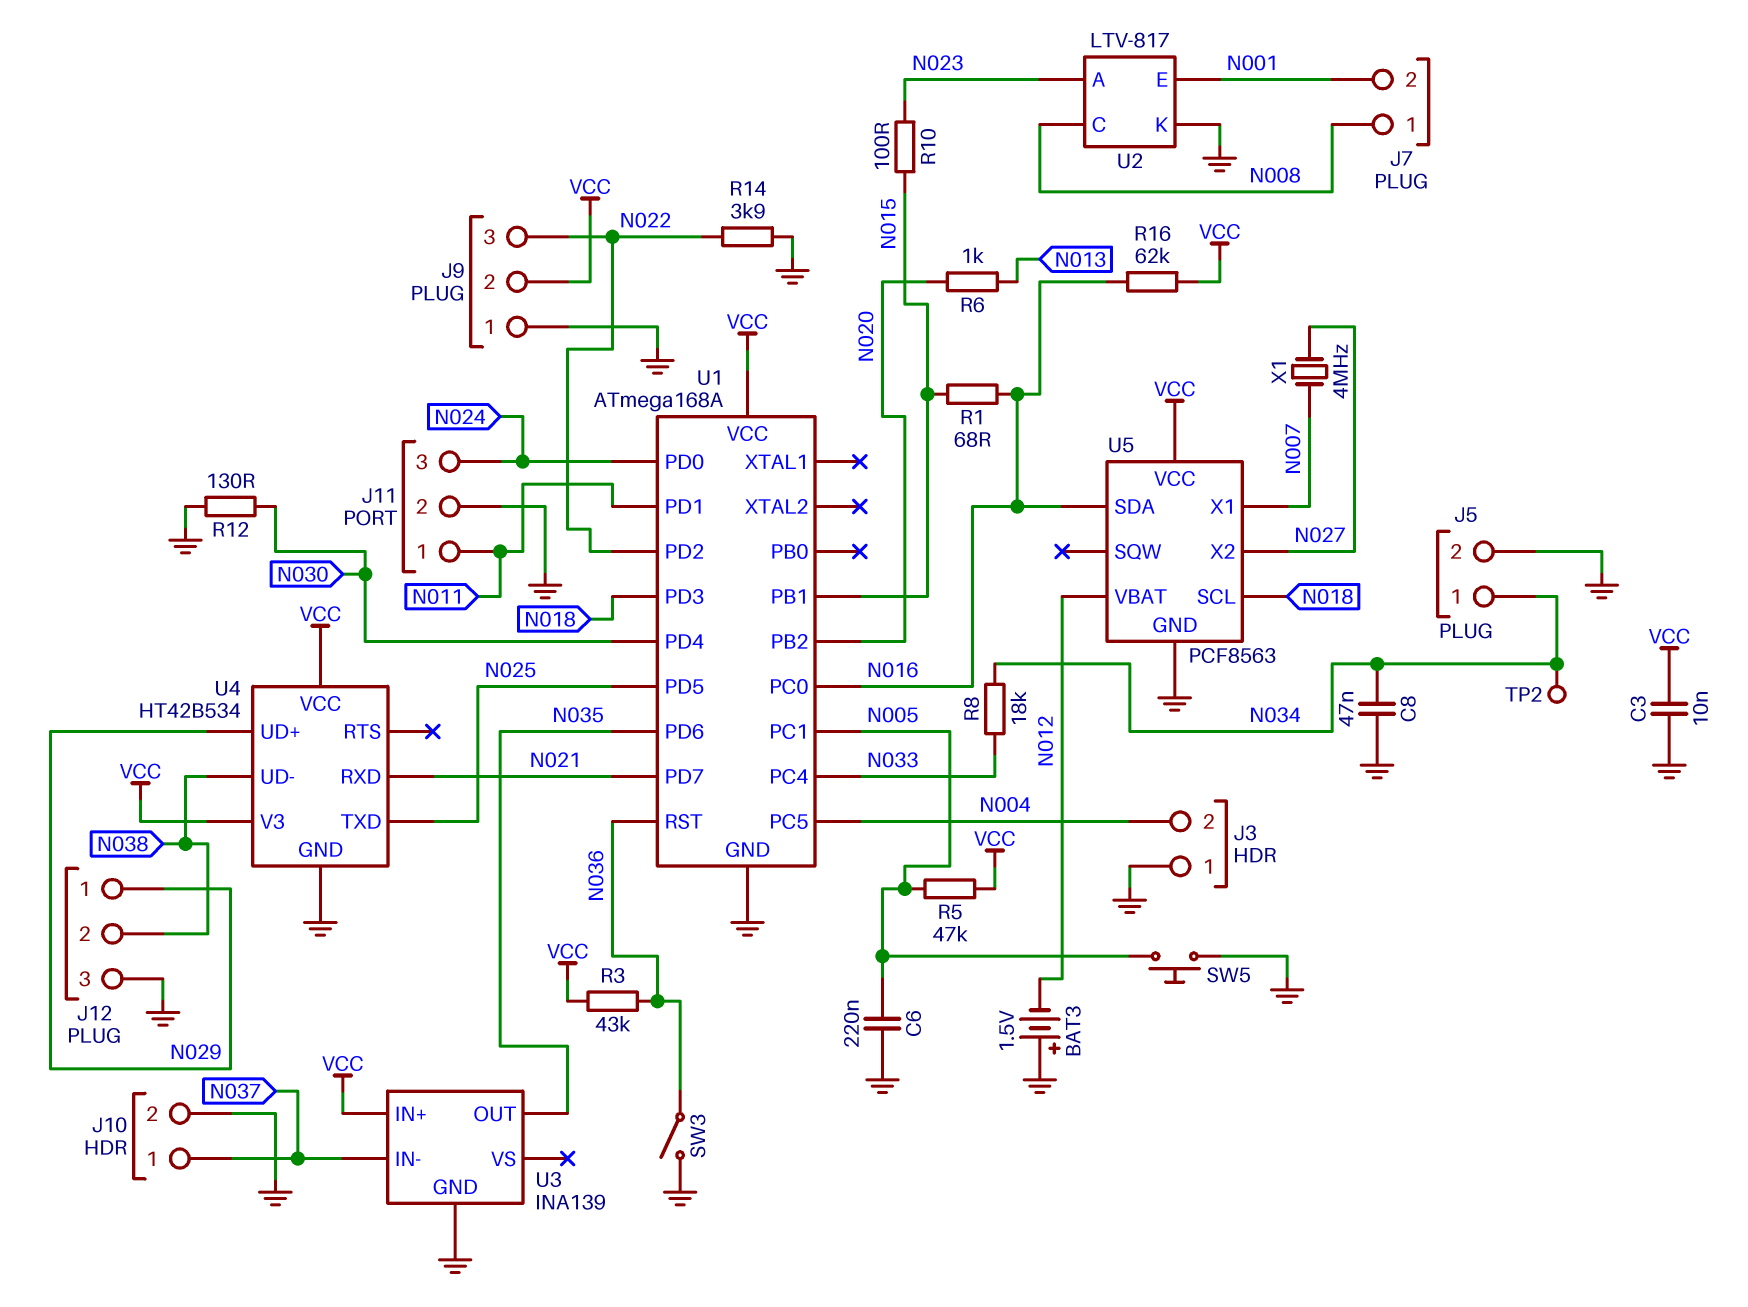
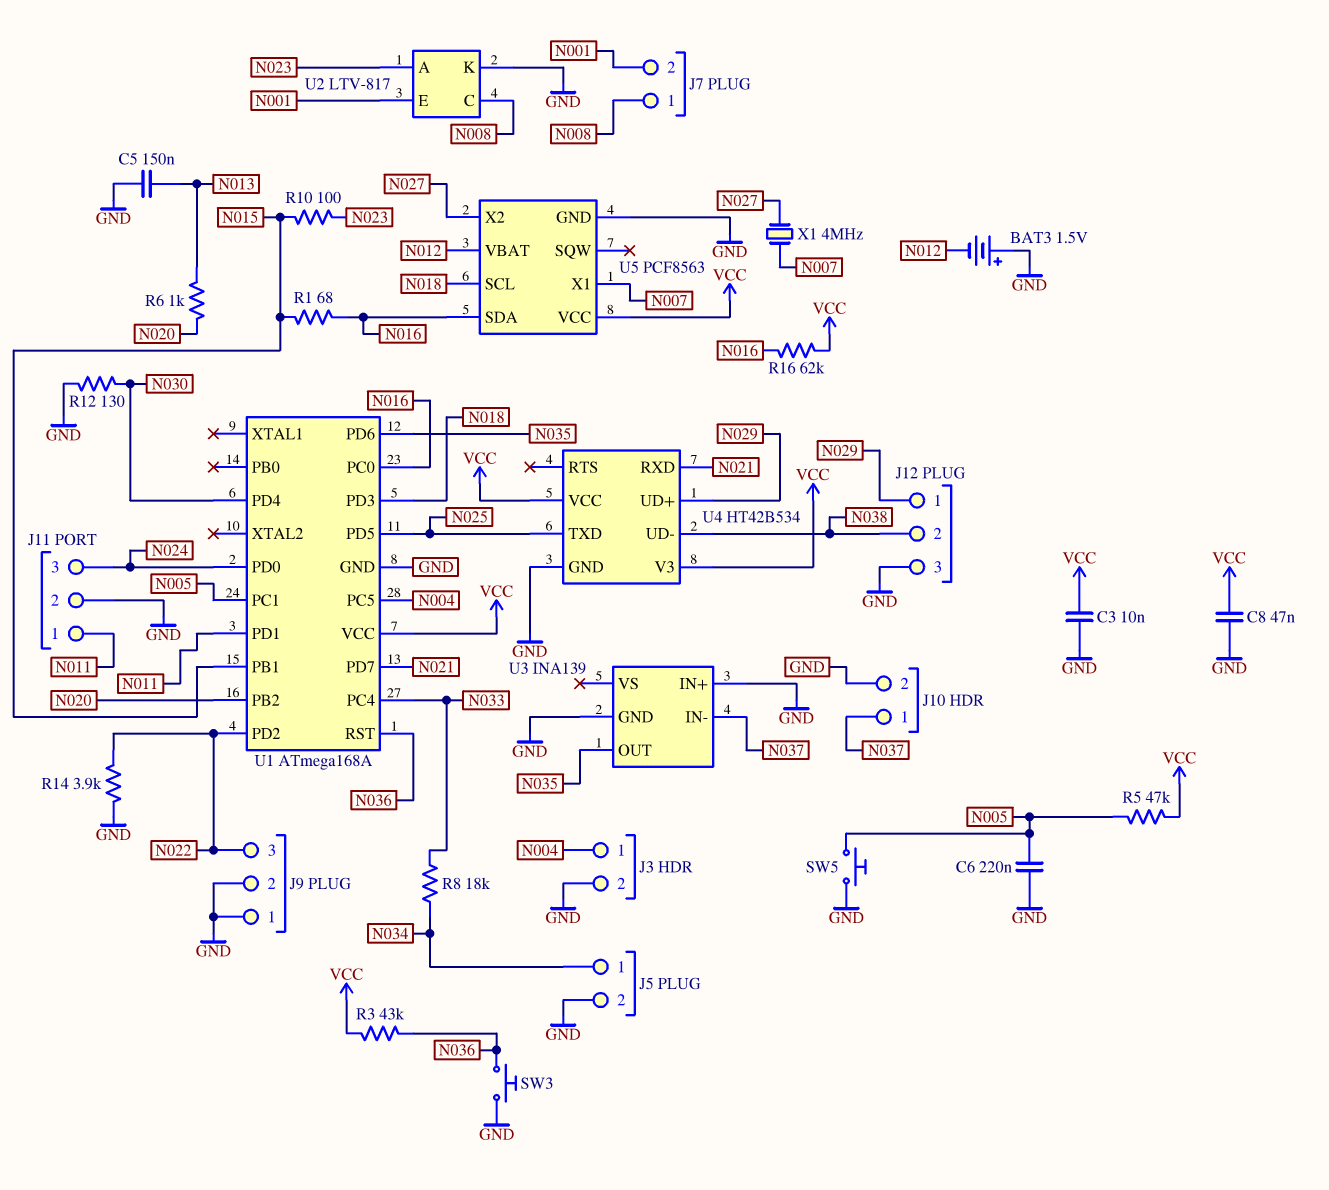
C5: none -> 150nF (GND, N013)
C8: 47nF (GND, N034) -> 47nF (GND, VCC)
J3 pin 1: GND -> N004
J3 pin 2: N004 -> GND
J9 pin 2: VCC -> GND
SW3: switch (GND, N036) -> button (GND, N036)
TP2: test point (N034) -> none
U3 pin IN+: VCC -> GND

